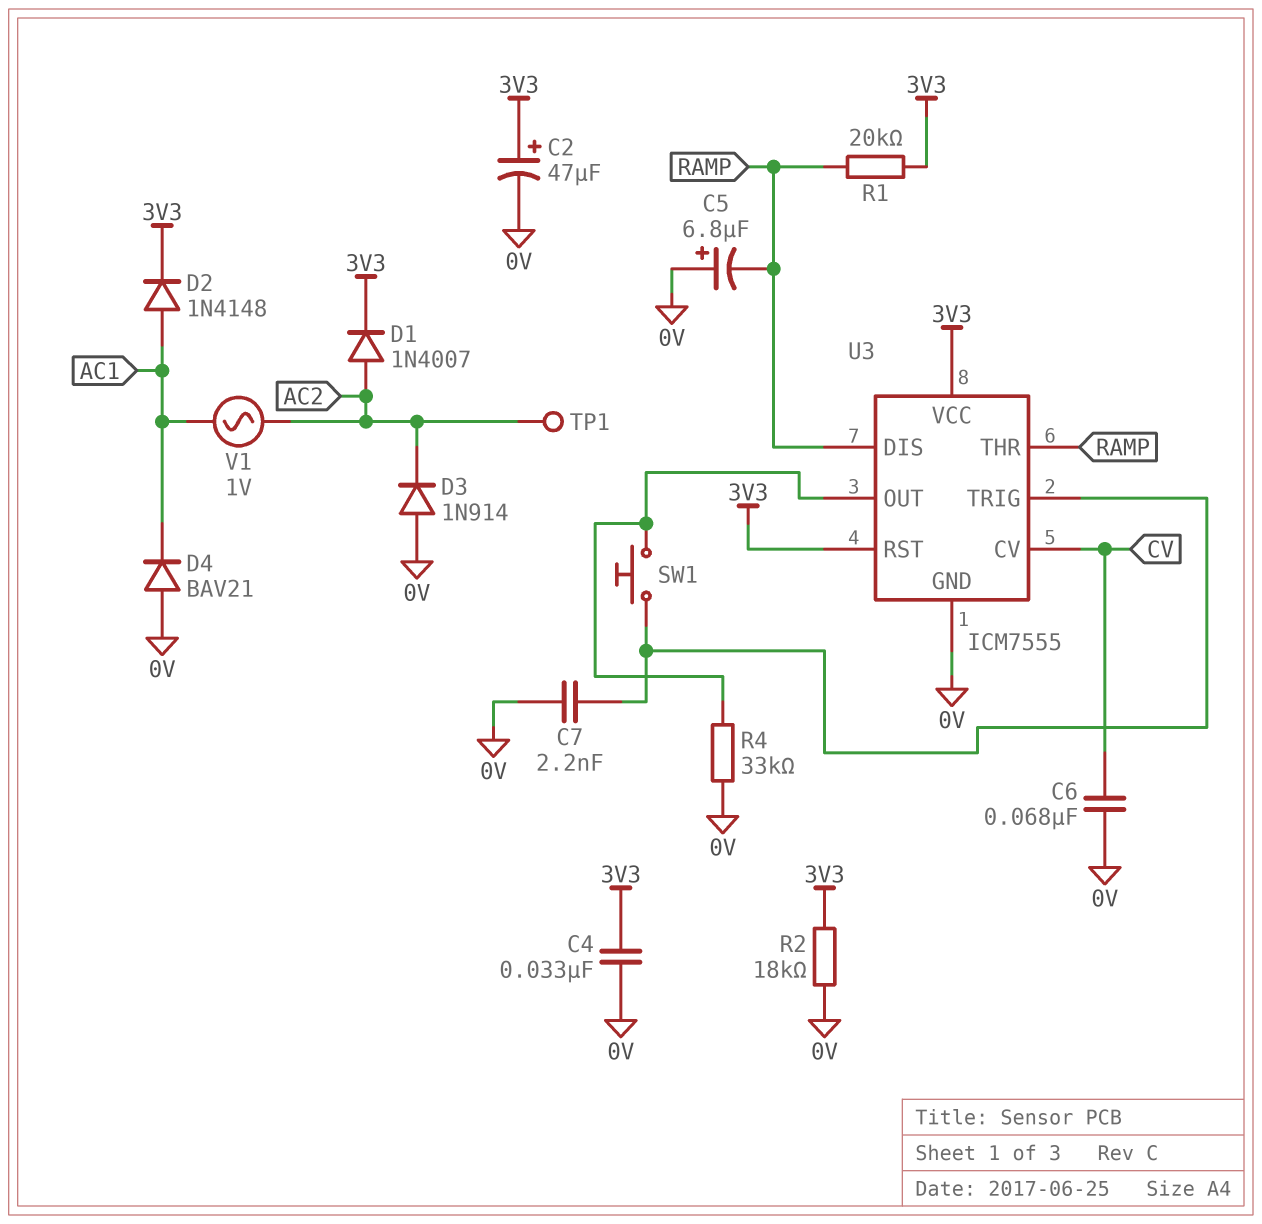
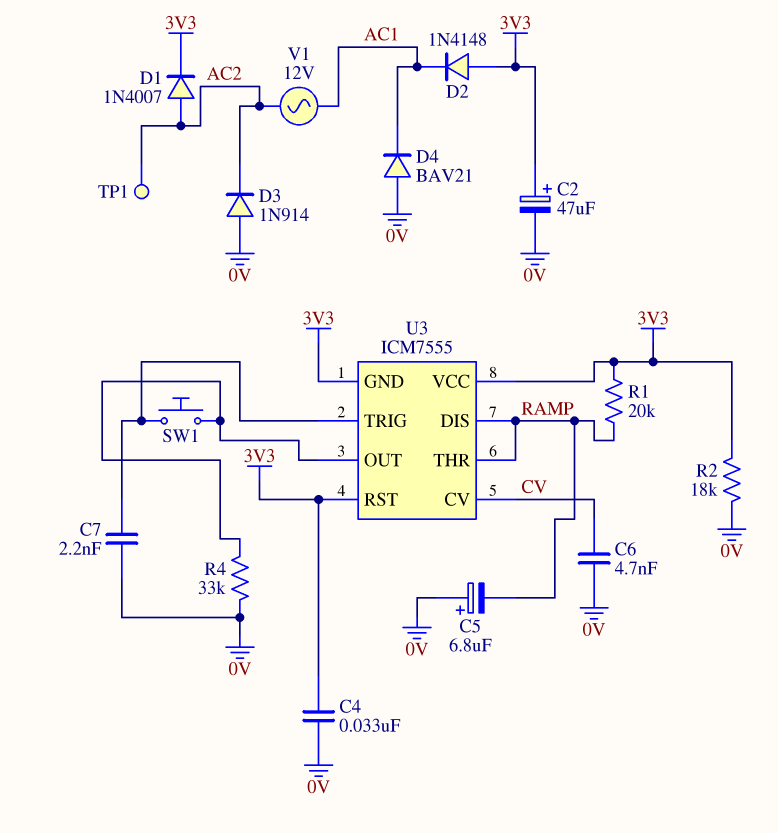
C6: 68nF (0V, CV) -> 4.7nF (0V, CV)
D2: diode 1N4148 (A AC1, K 3V3) -> diode 1N4148 (A 3V3, K AC1)
U3 pin GND: 0V -> 3V3
V1: AC 1V (AC1, AC2) -> AC 12V (AC1, AC2)

